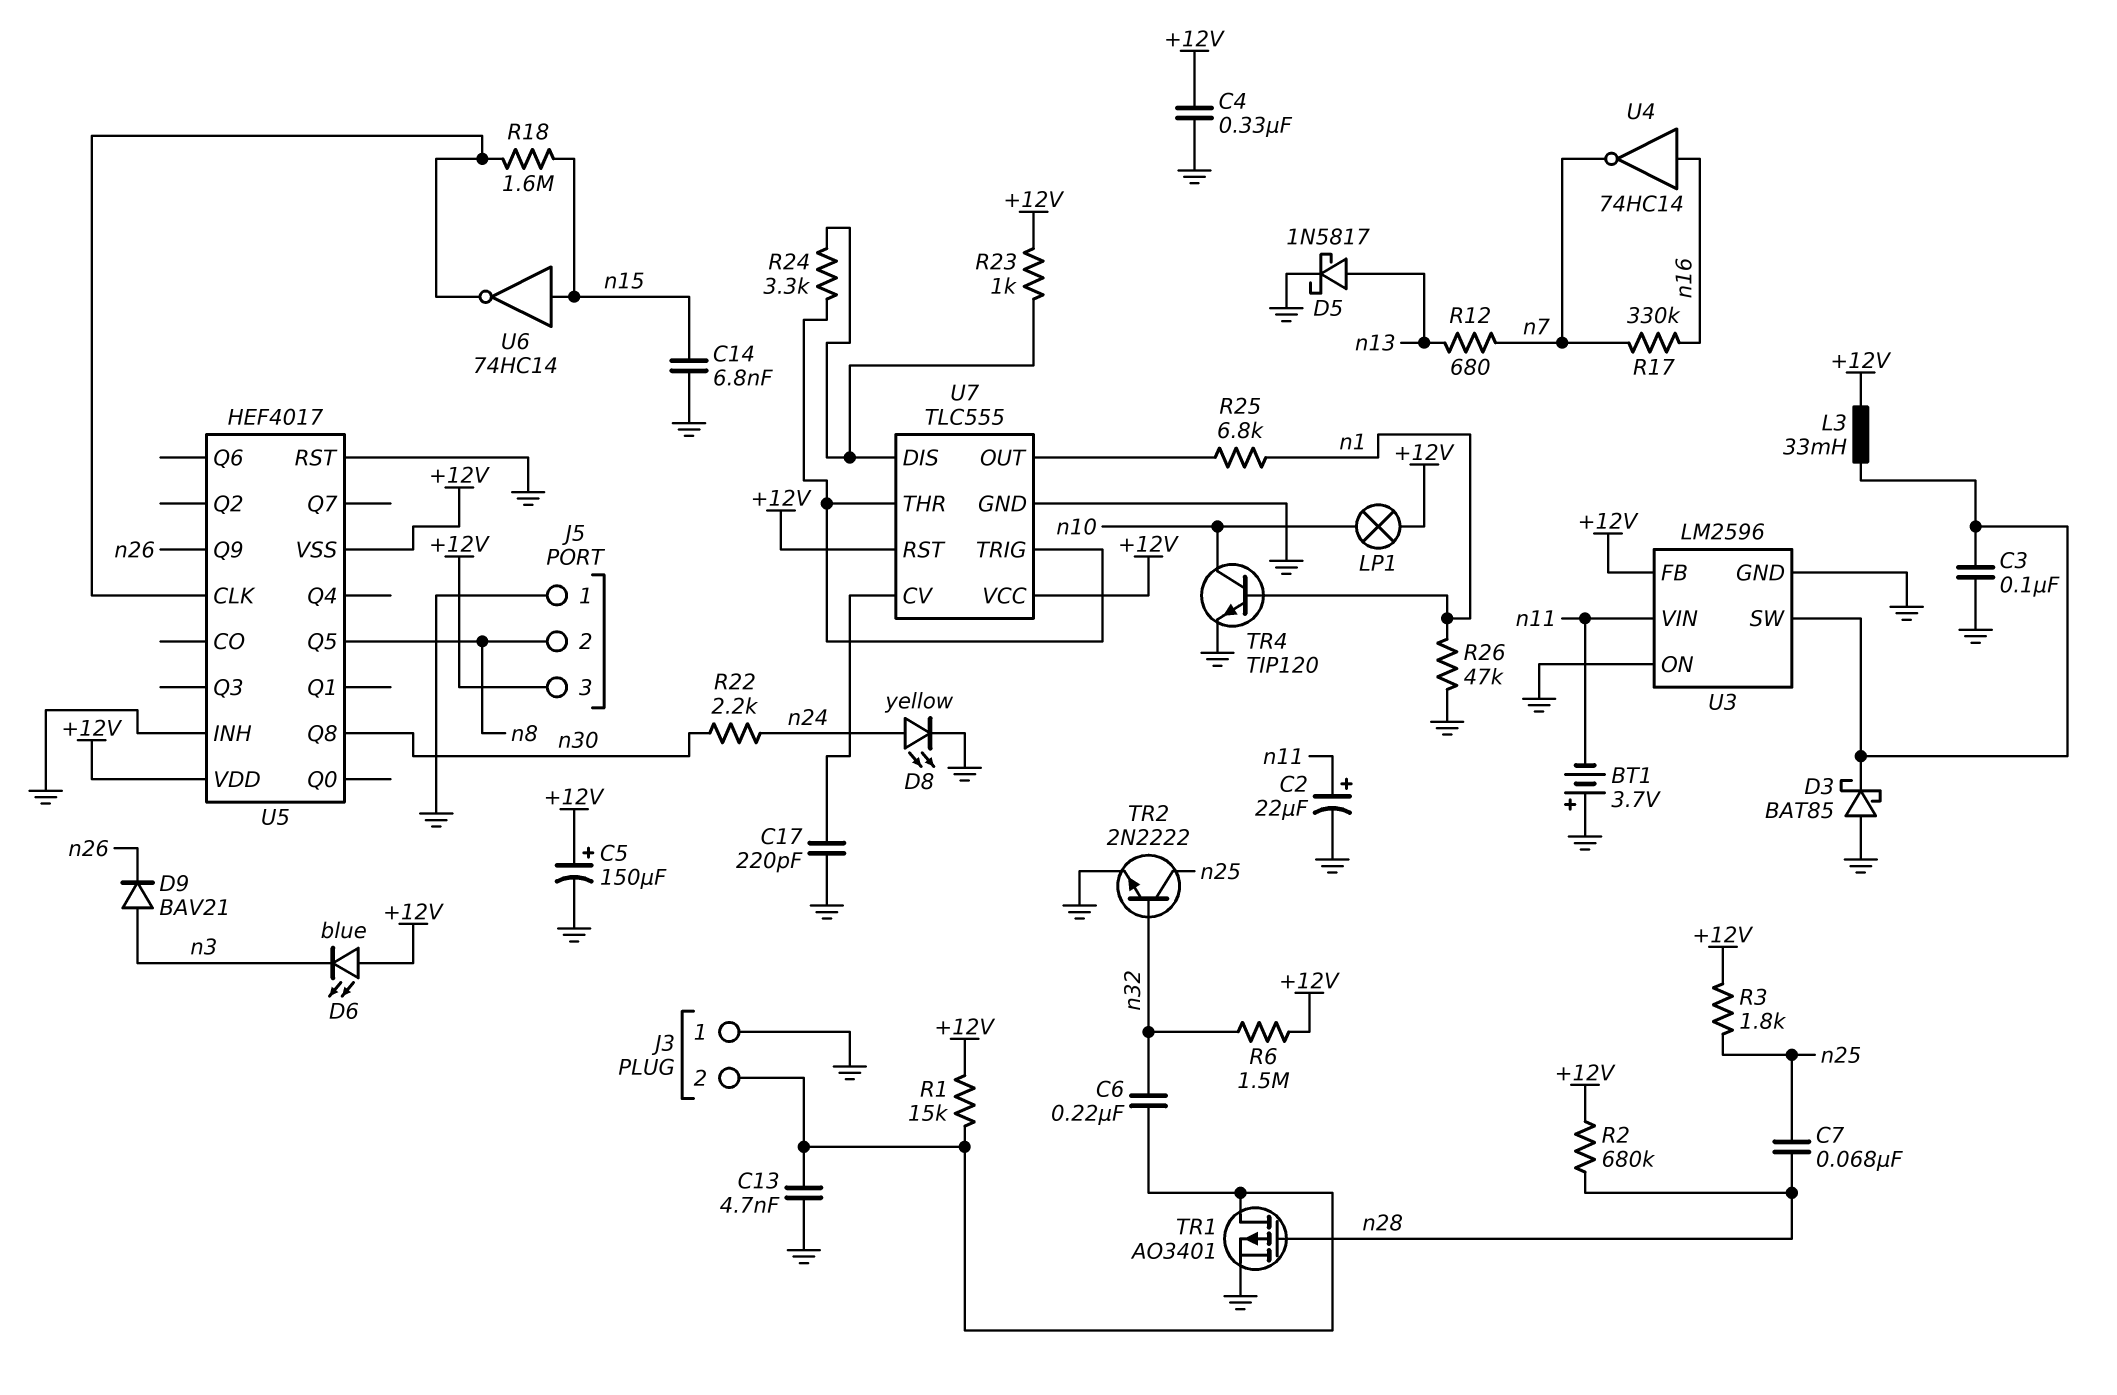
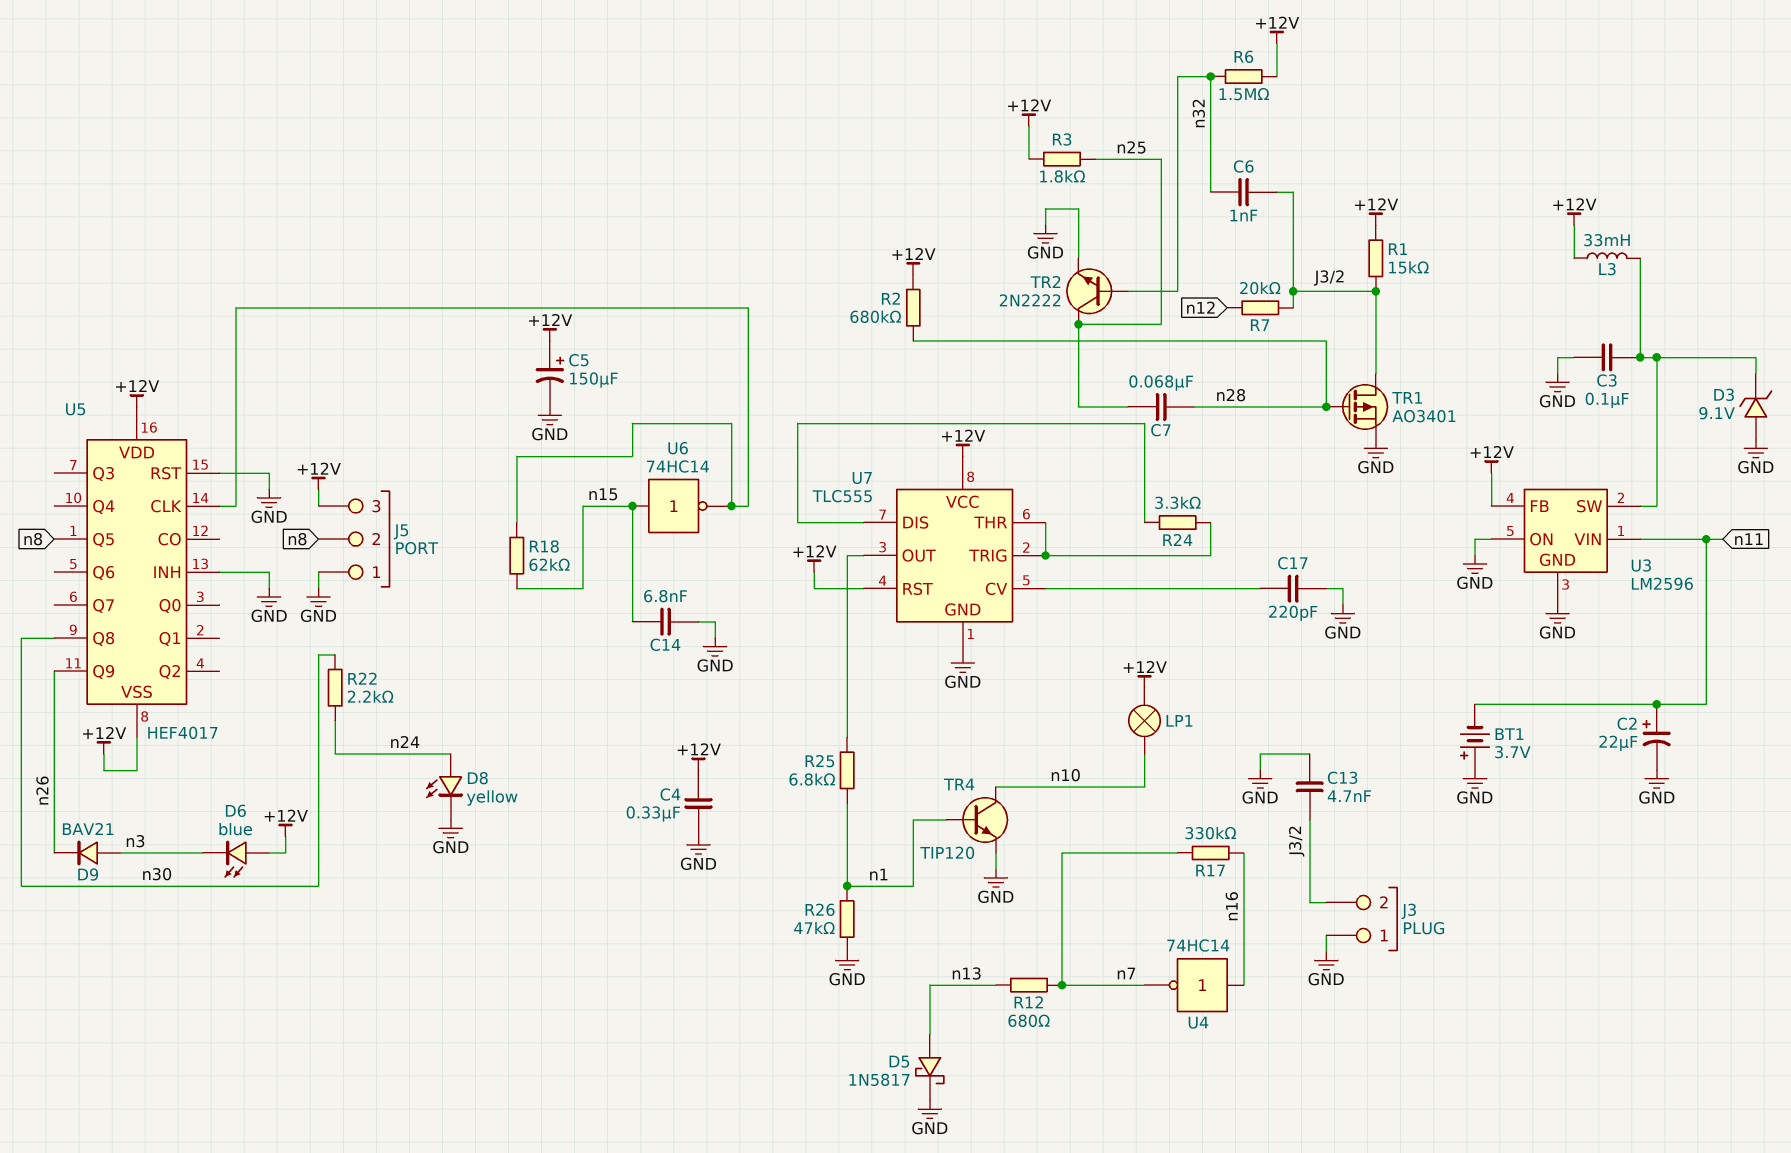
C6: 220nF (J3/2, n32) -> 1nF (J3/2, n32)
D3: schottky BAT85 (A GND, K U3/SW) -> zener 9.1V (A GND, K U3/SW)
R7: none -> 20k (J3/2, n12)
R18: 1.6M (U5/CLK, n15) -> 62k (U5/CLK, n15)
R23: 1k (+12V, U7/DIS) -> none

